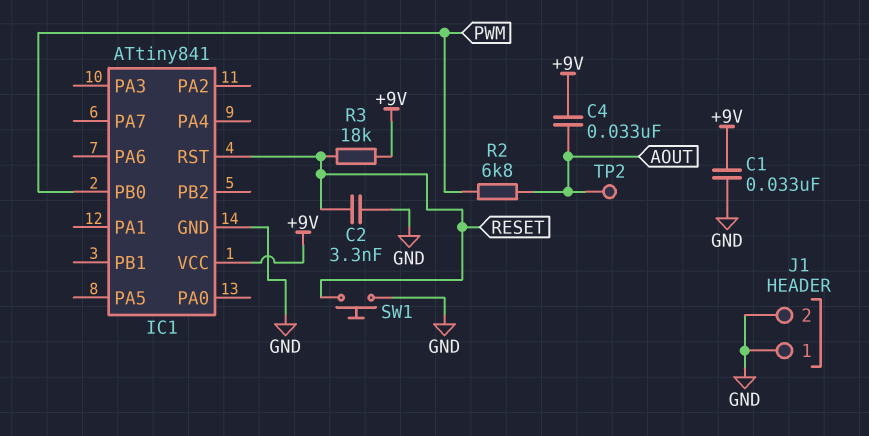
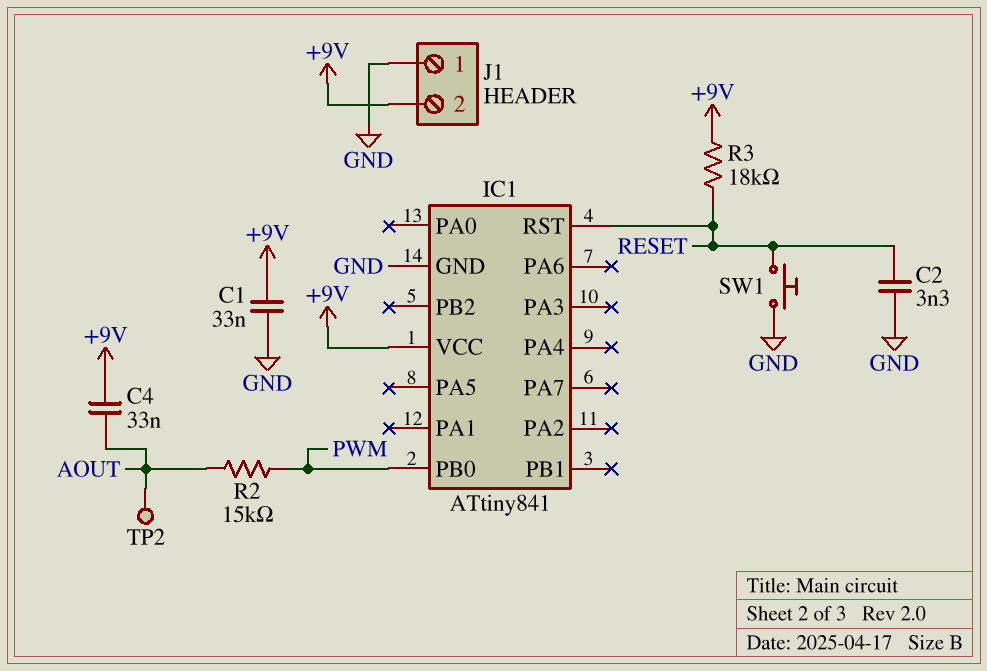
J1 pin 2: GND -> +9V
R2: 6.8k (AOUT, PWM) -> 15k (AOUT, PWM)

